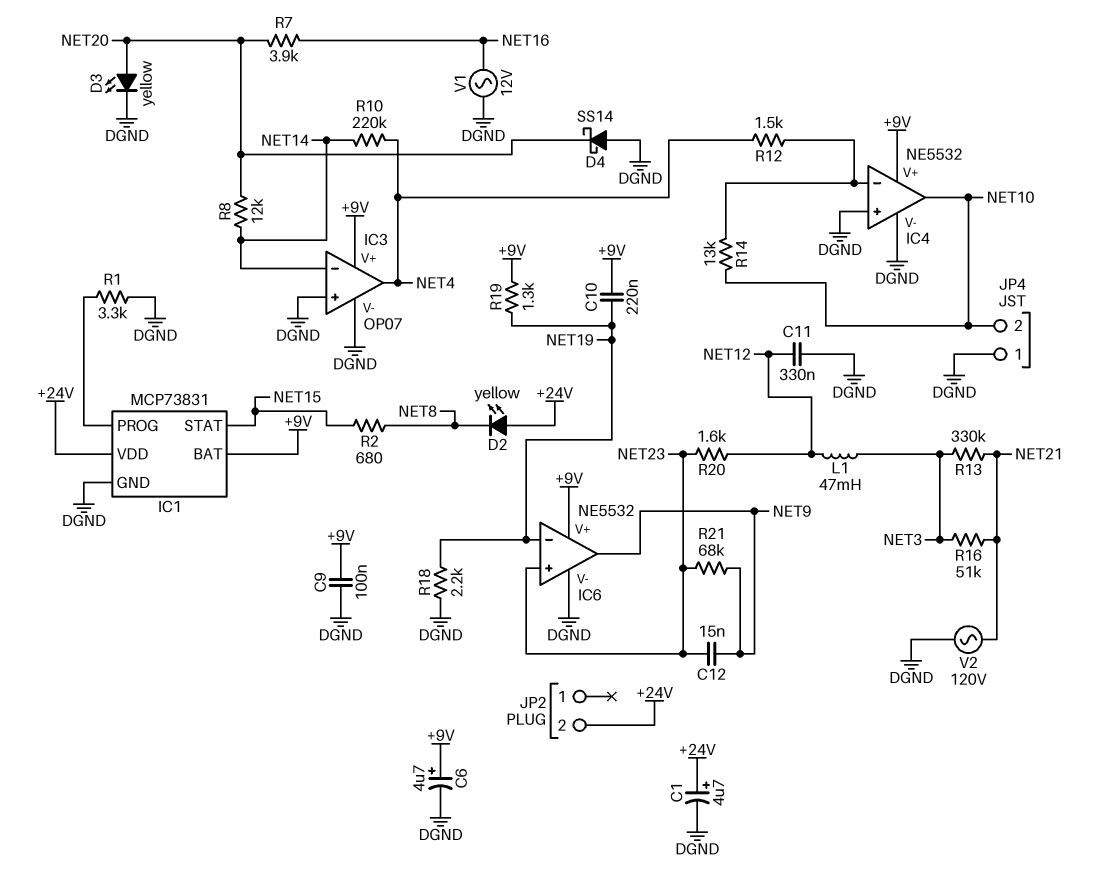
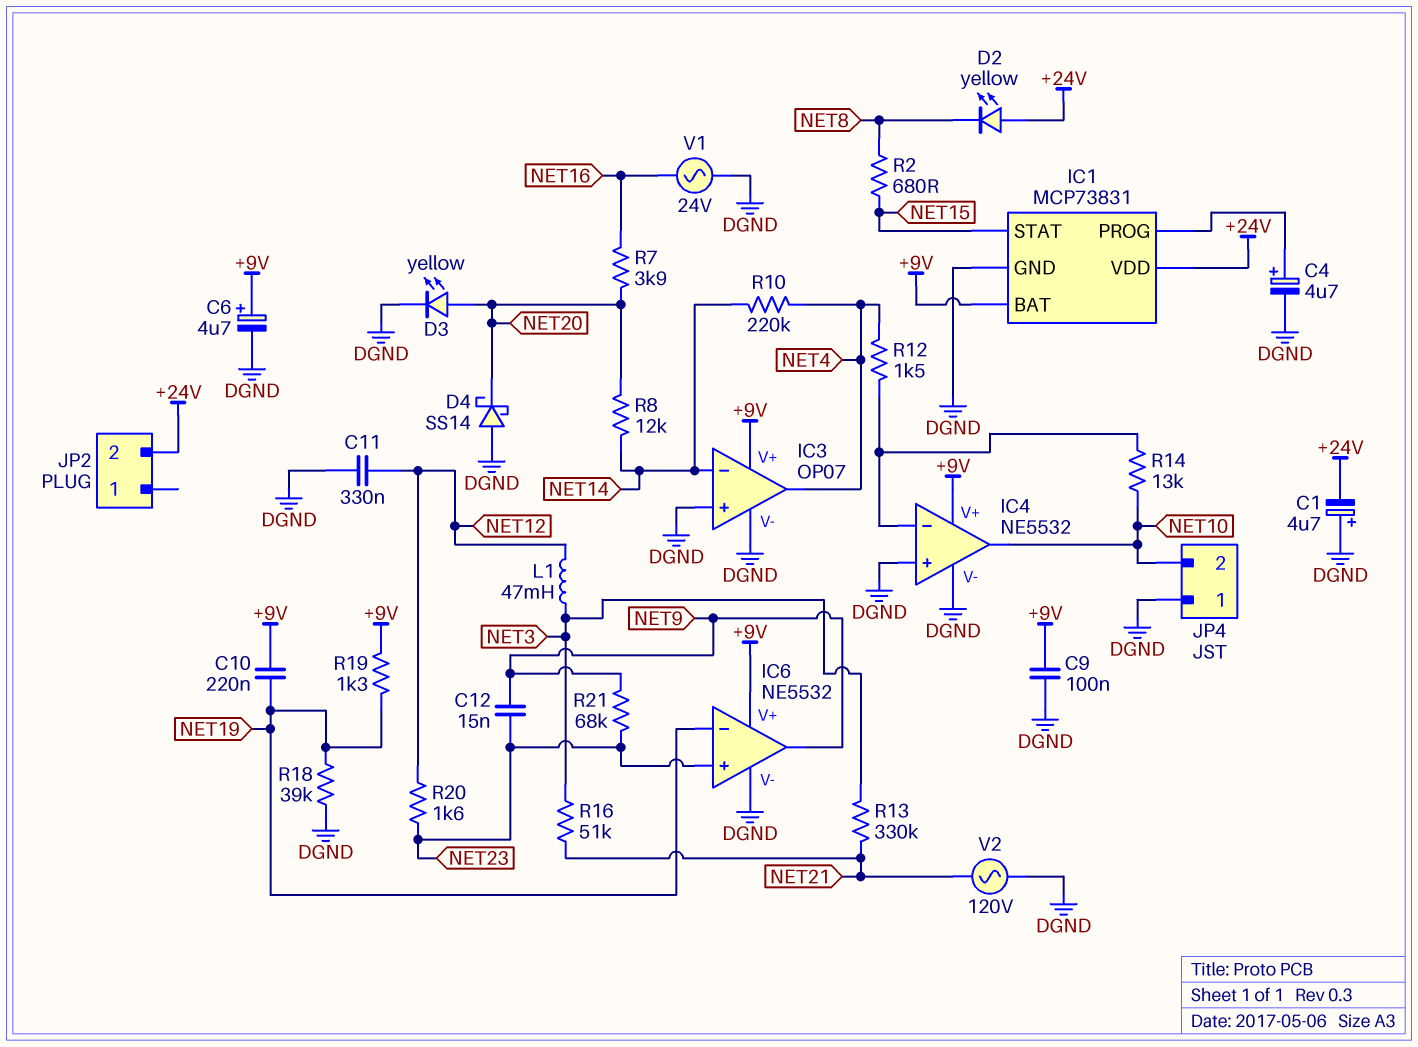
C1: 4.7uF (plus +24V, minus DGND) -> 4.7uF (plus DGND, minus +24V)
C4: none -> 4.7uF (plus IC1/PROG, minus DGND)
R1: 3.3k (DGND, IC1/PROG) -> none
R18: 2.2k (DGND, NET19) -> 39k (DGND, NET19)
V1: AC 12V (DGND, NET16) -> AC 24V (DGND, NET16)

